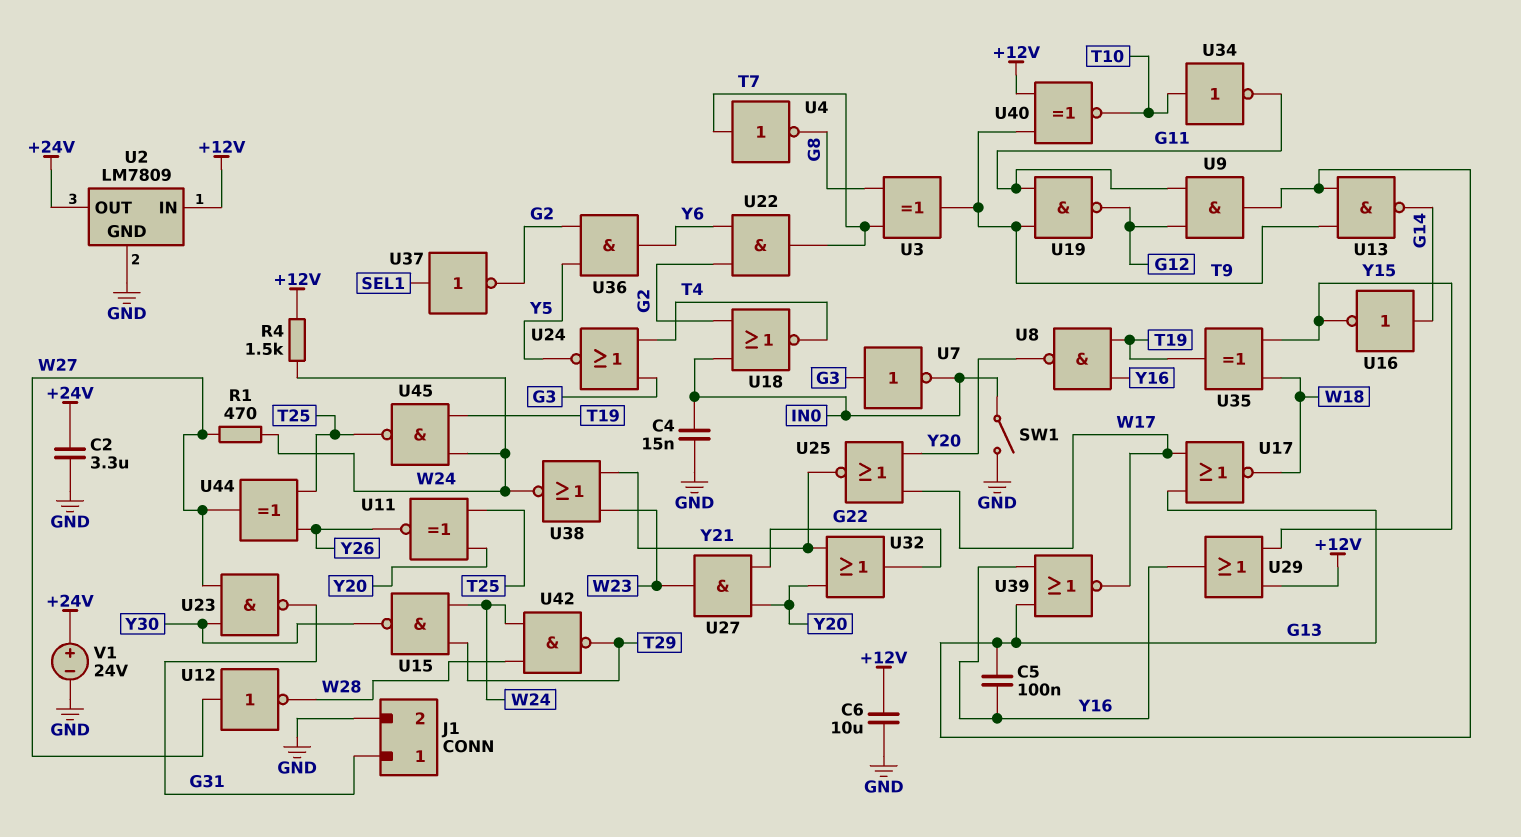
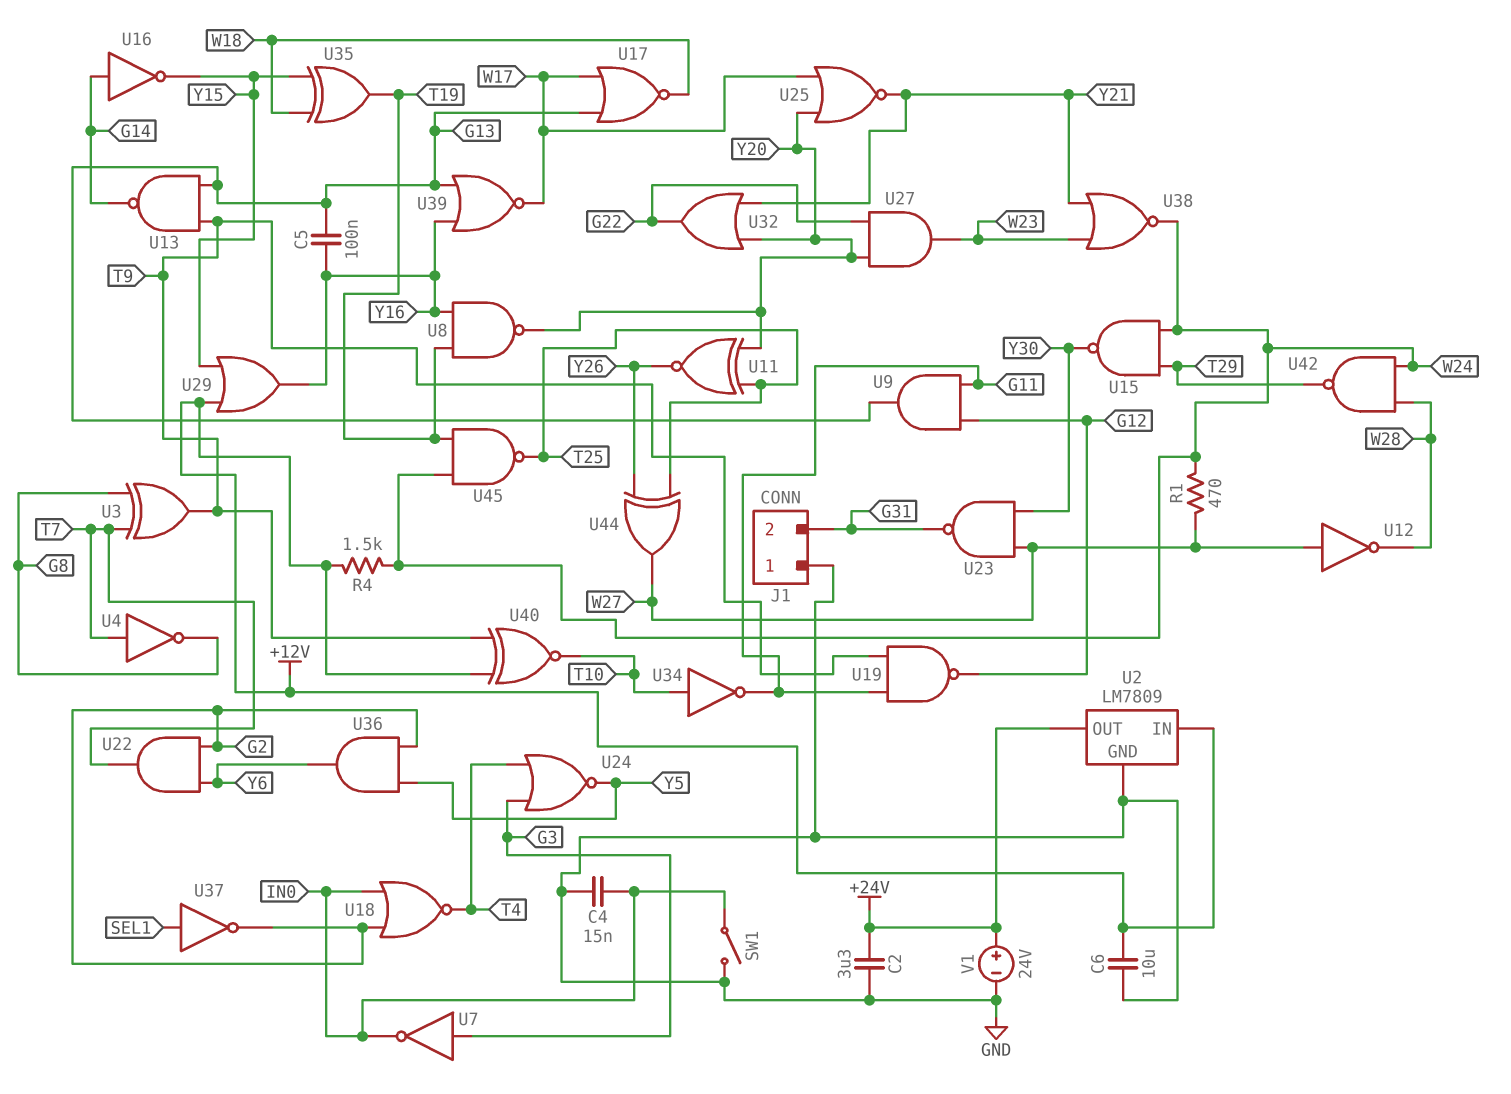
J1 pin 1: G31 -> GND
J1 pin 2: GND -> G31

